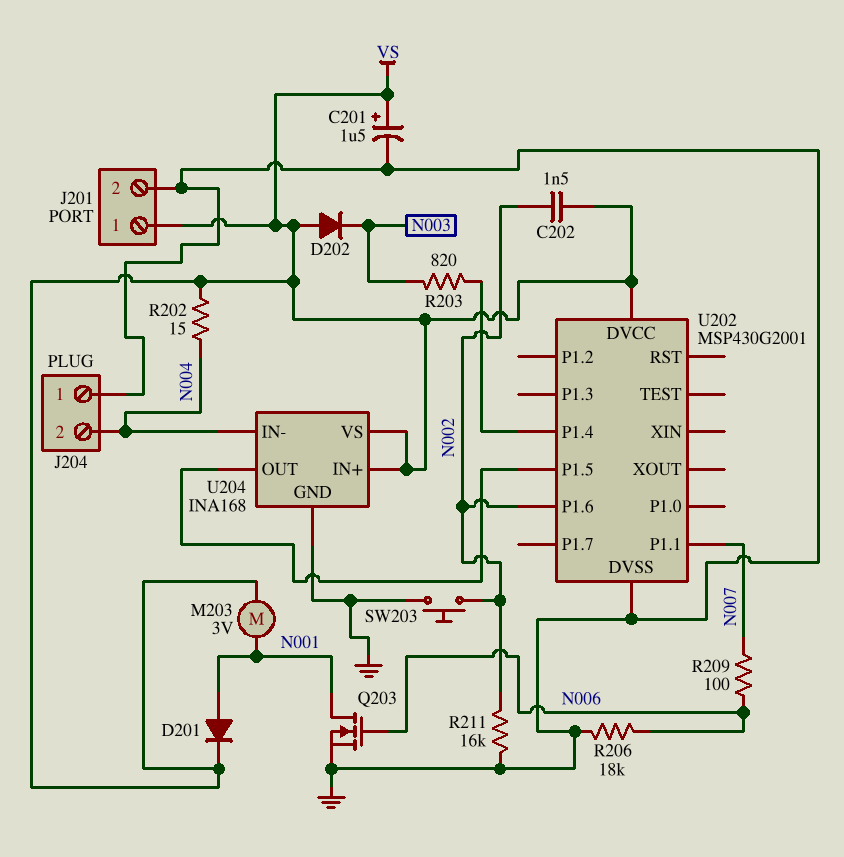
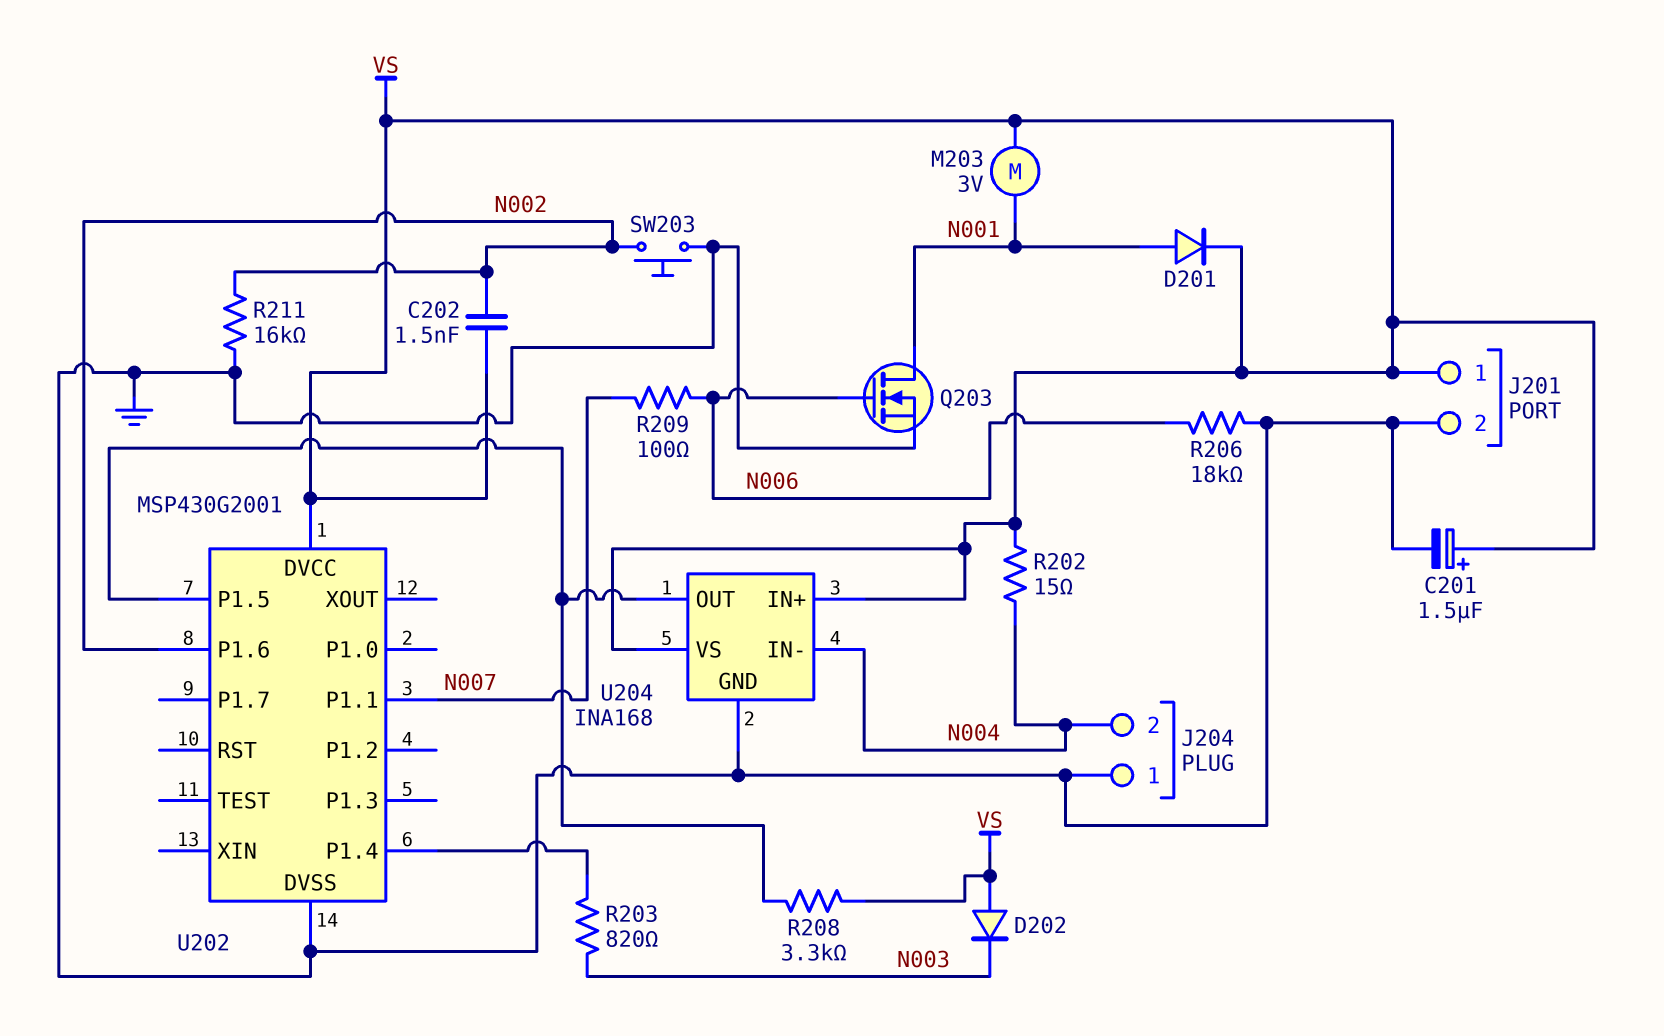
R208: none -> 3.3k (U202/P1.5, VS)

